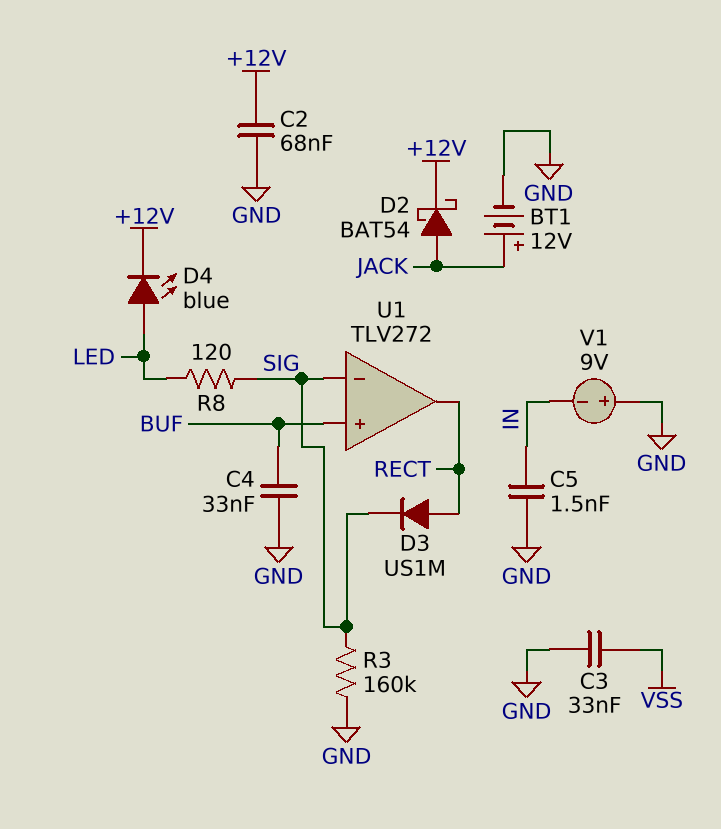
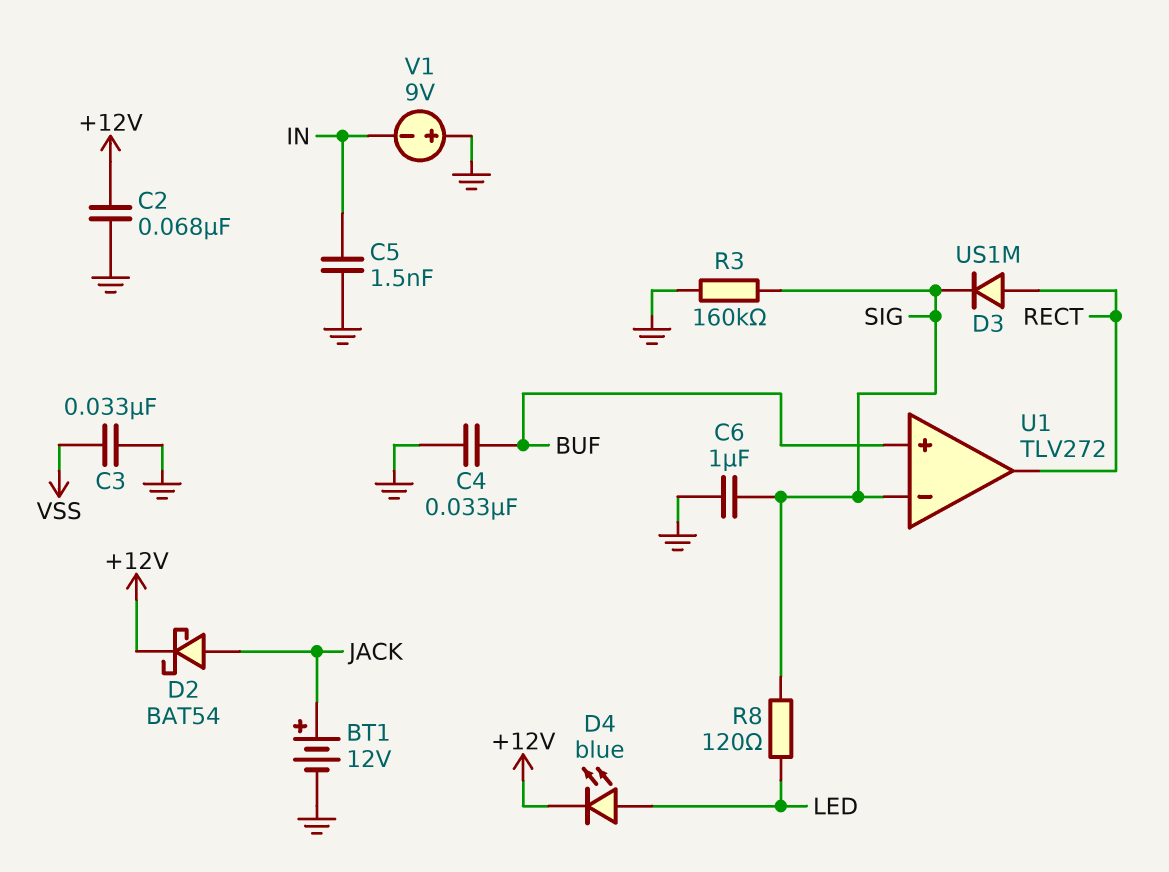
C6: none -> 1uF (GND, SIG)

